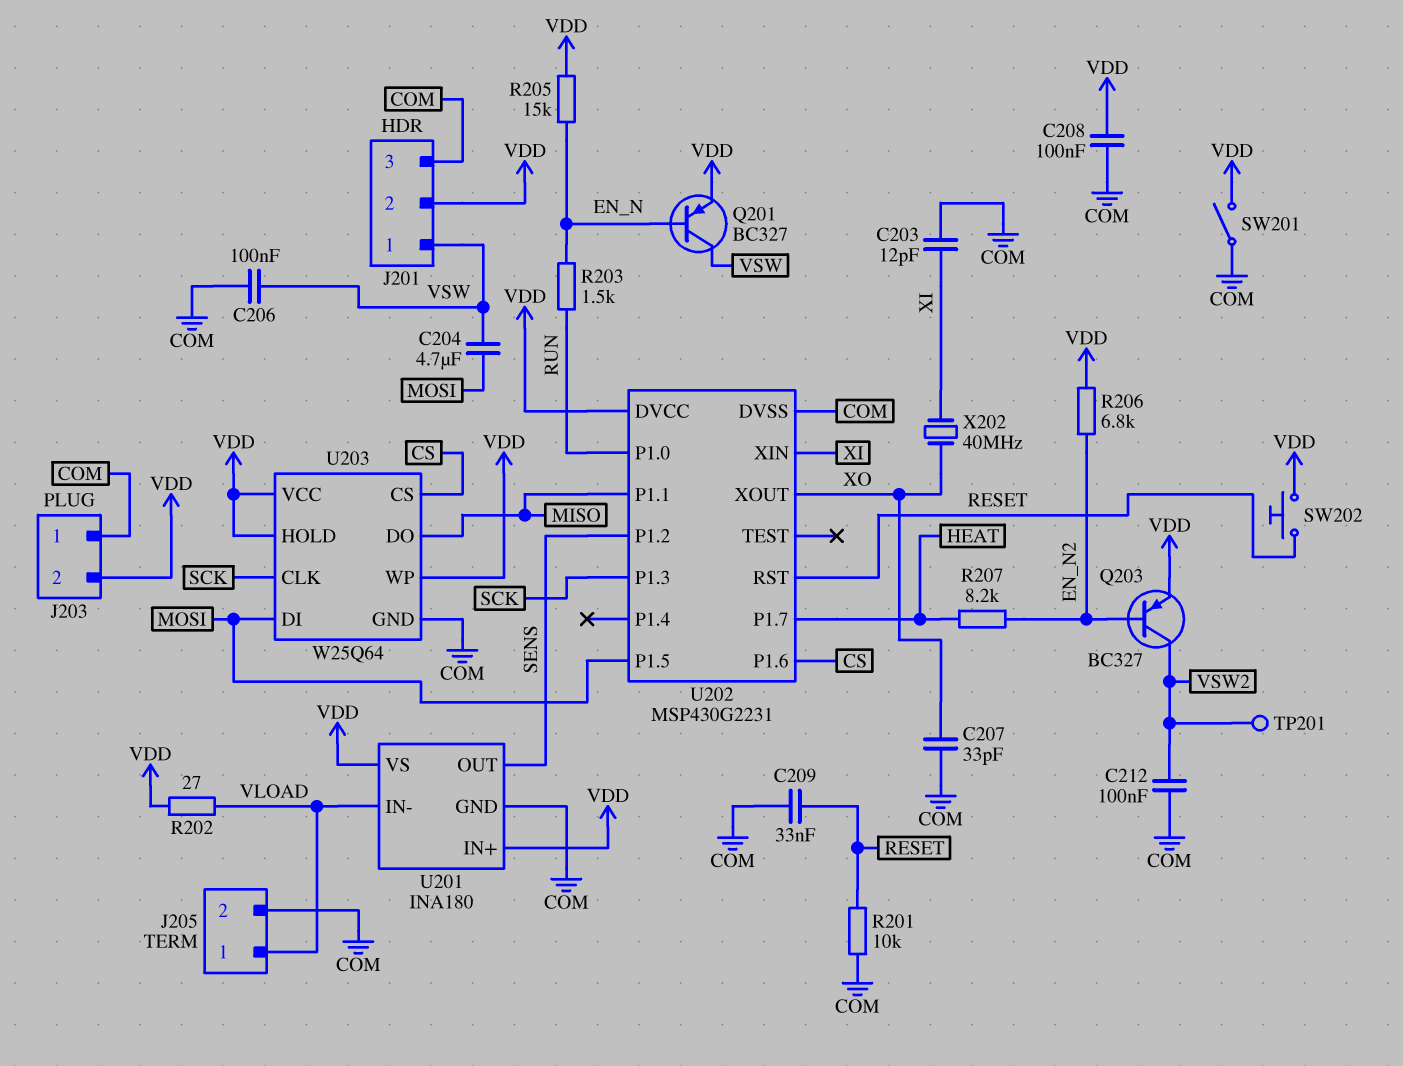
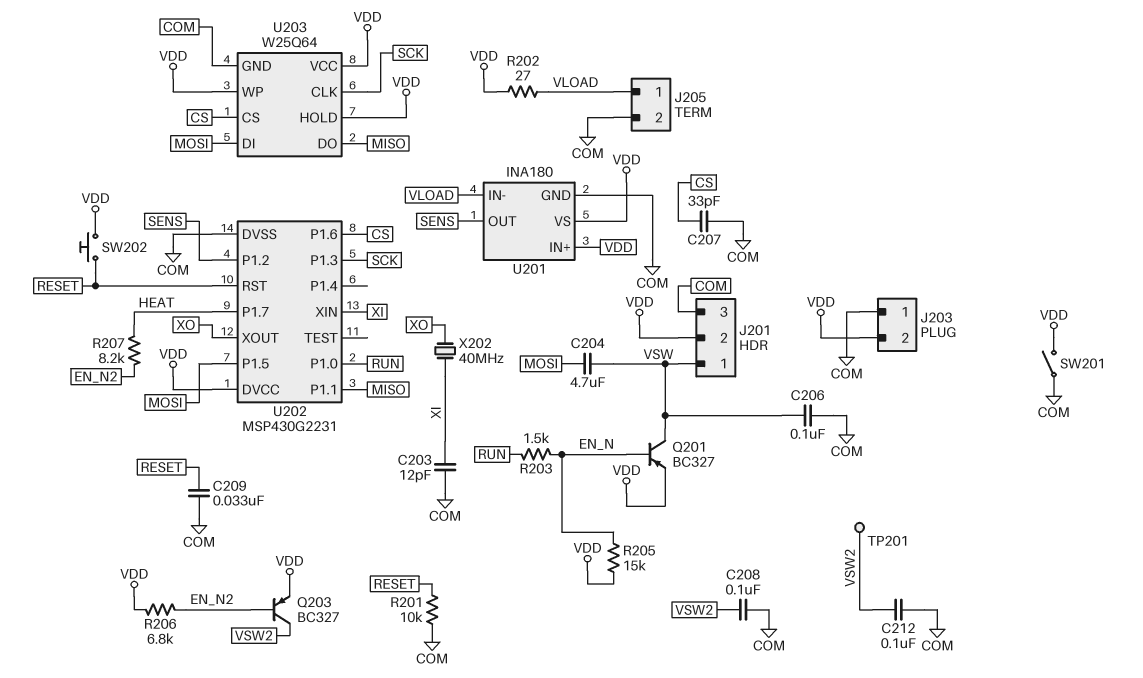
C207: 33pF (COM, XO) -> 33pF (COM, CS)
C208: 100nF (COM, VDD) -> 100nF (COM, VSW2)

